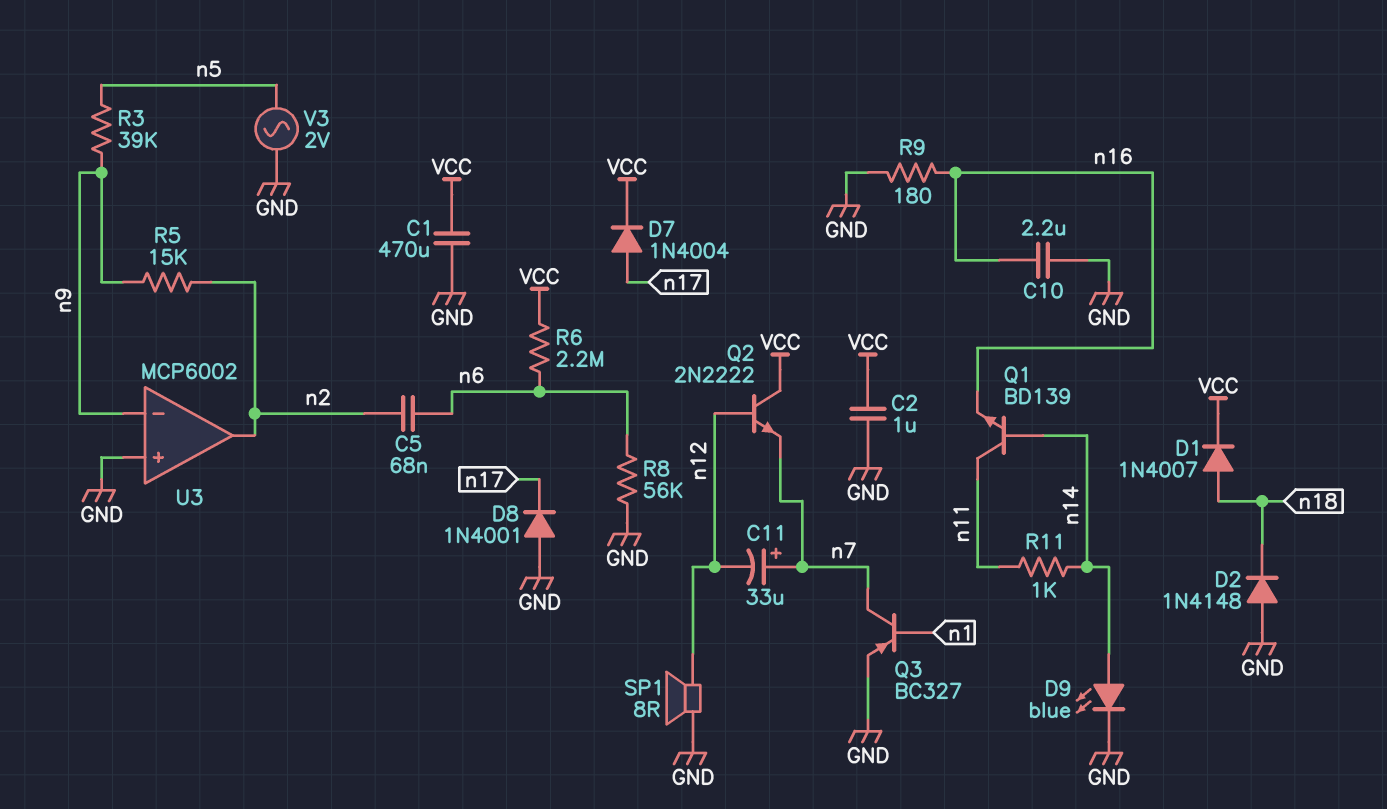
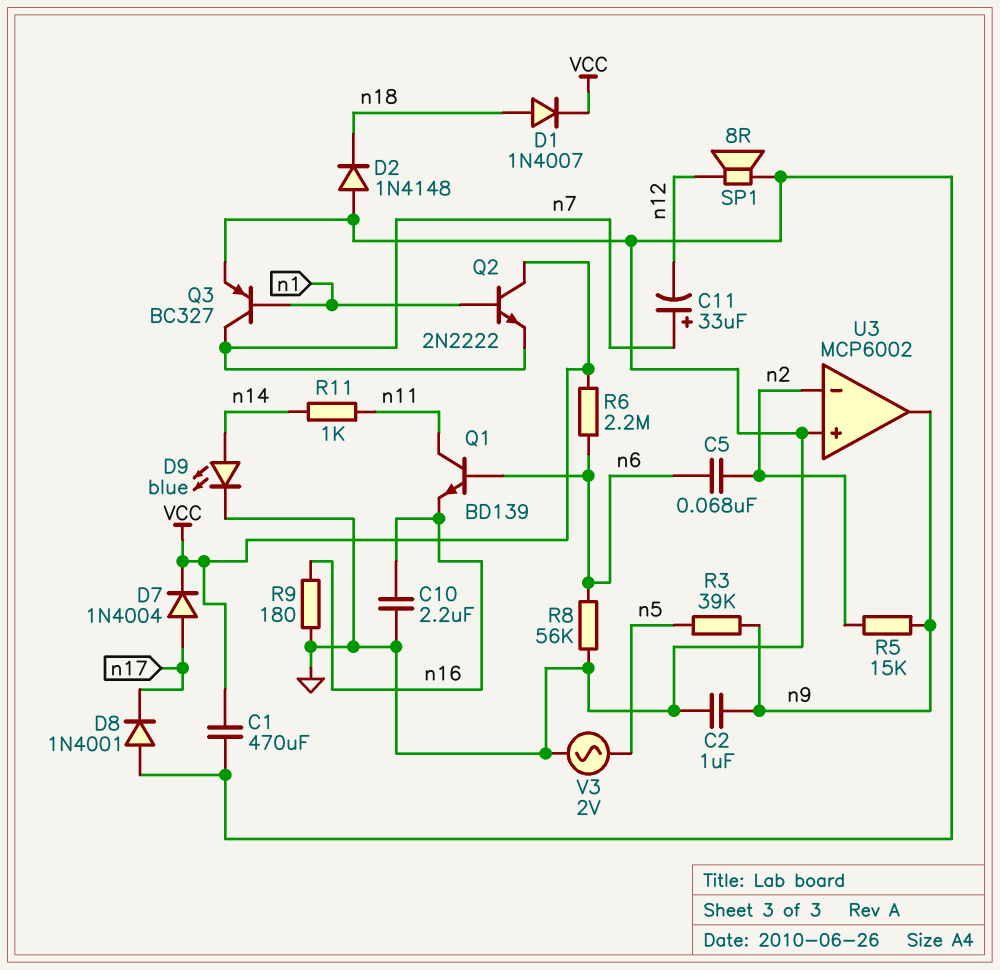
C2: 1uF (GND, VCC) -> 1uF (GND, n9)
Q1: NPN BD139 (B n14, C n11, E n16) -> NPN BD139 (B n6, C n11, E n16)
Q2: NPN 2N2222 (B n12, C VCC, E n7) -> NPN 2N2222 (B n1, C VCC, E n7)
U3 pin in-: n9 -> n2
U3 pin out: n2 -> n9

